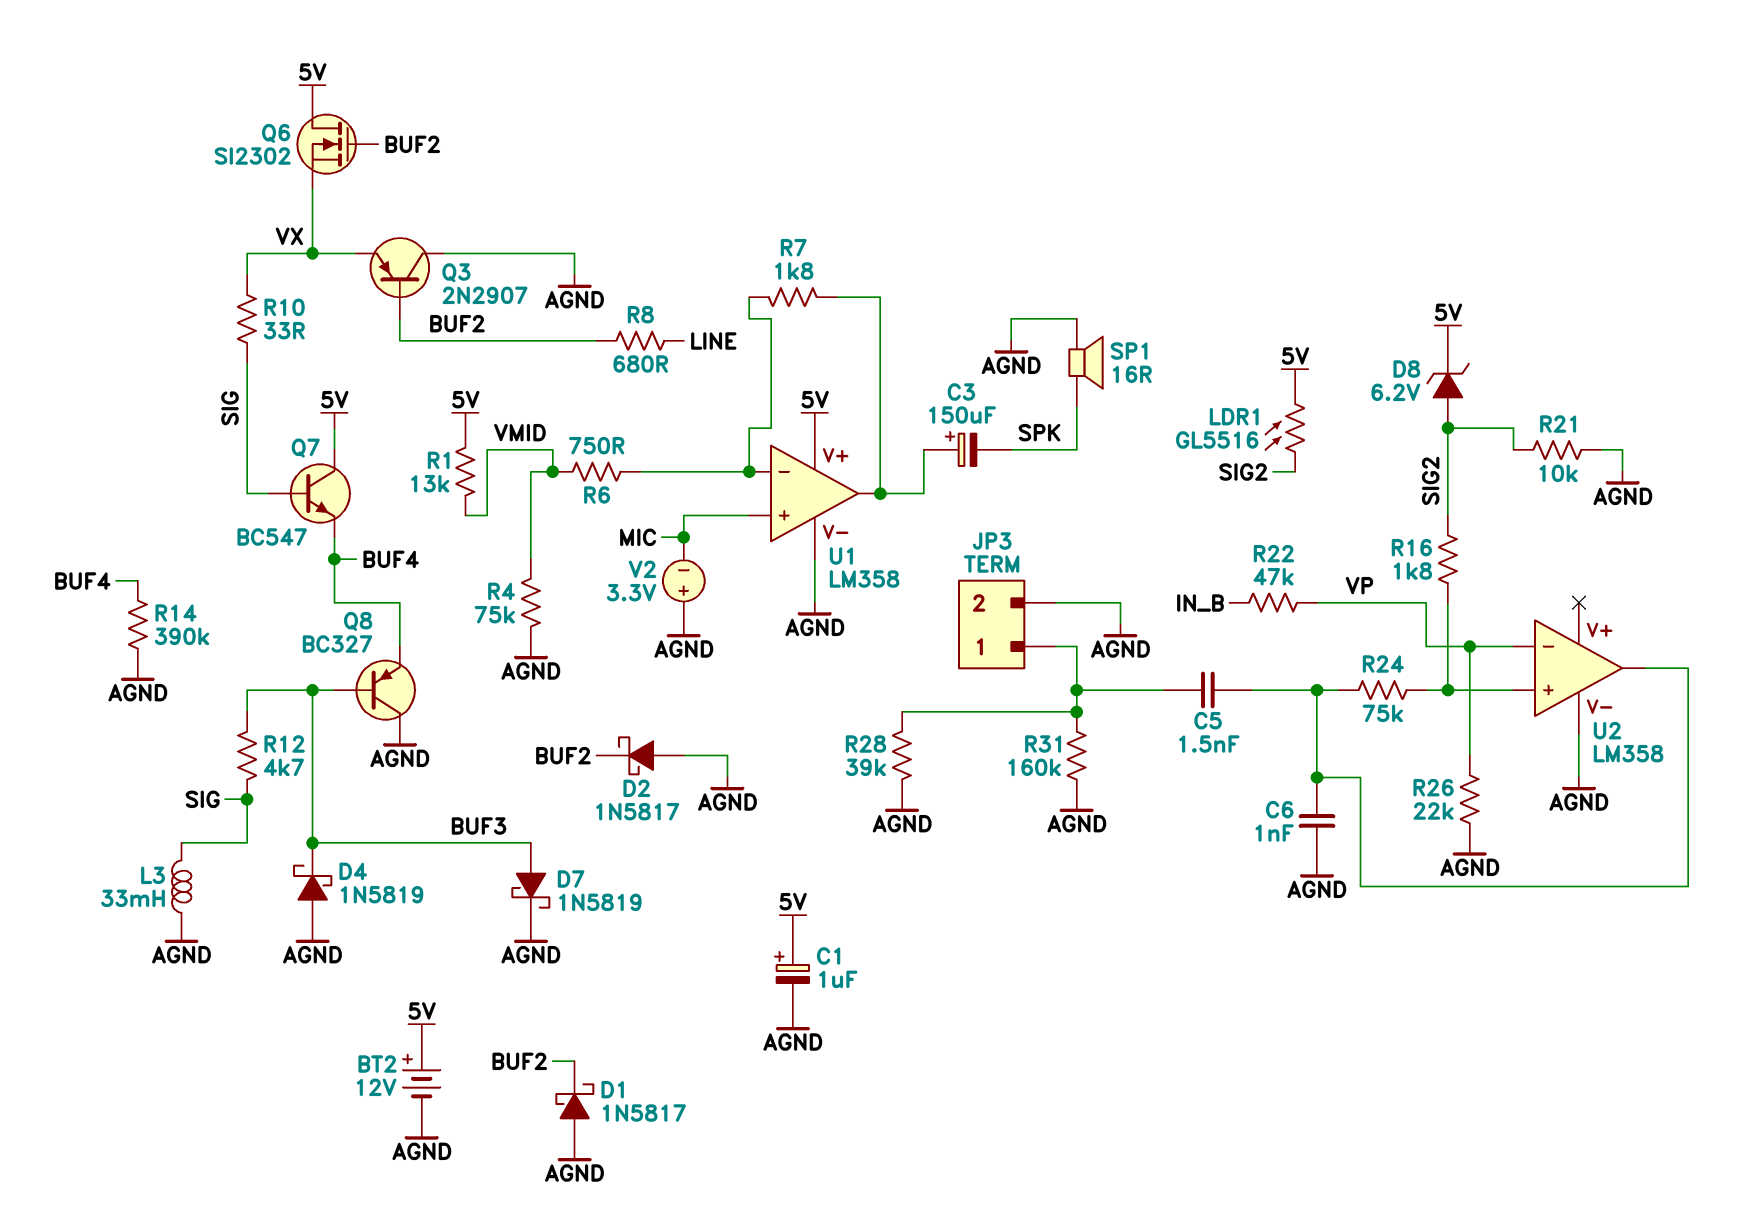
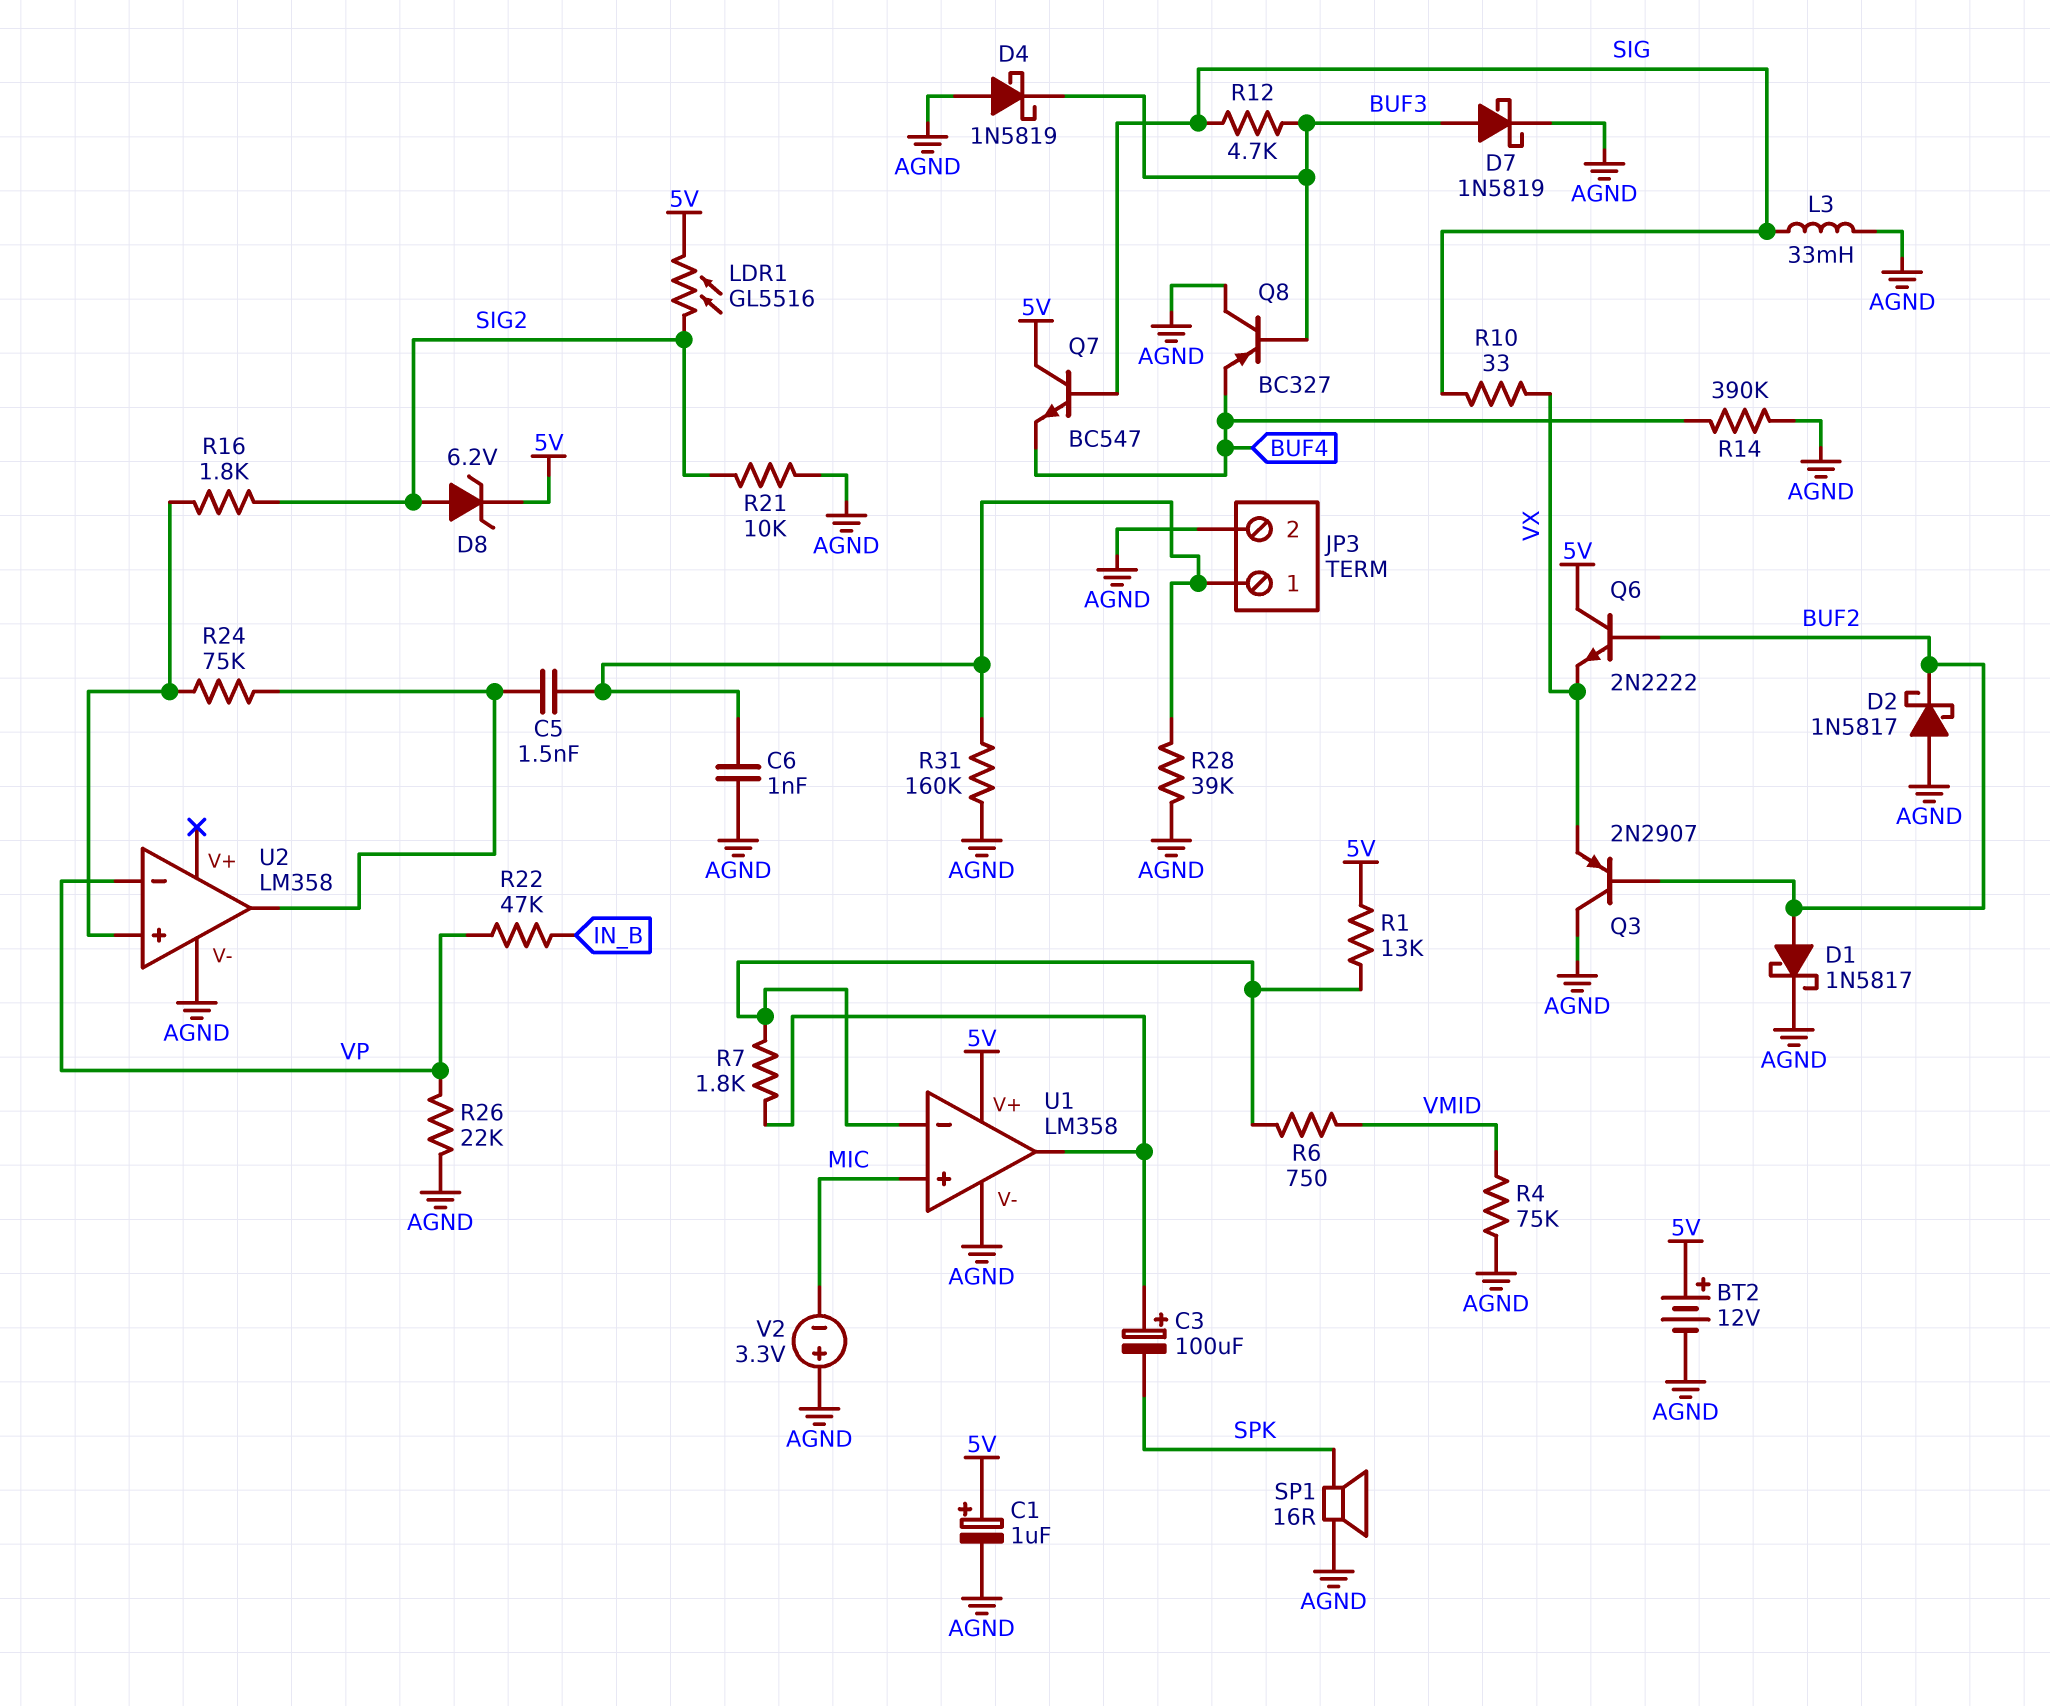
C3: 150uF (plus U1/out, minus SPK) -> 100uF (plus U1/out, minus SPK)
C6: 1nF (AGND, U2/out) -> 1nF (AGND, JP3/1)
D1: schottky 1N5817 (A AGND, K BUF2) -> schottky 1N5817 (A BUF2, K AGND)
Q6: NMOS SI2302 (G BUF2, D 5V, S VX) -> NPN 2N2222 (B BUF2, C 5V, E VX)
R1: 13k (5V, VMID) -> 13k (5V, U1/in-)
R8: 680 (BUF2, LINE) -> none

